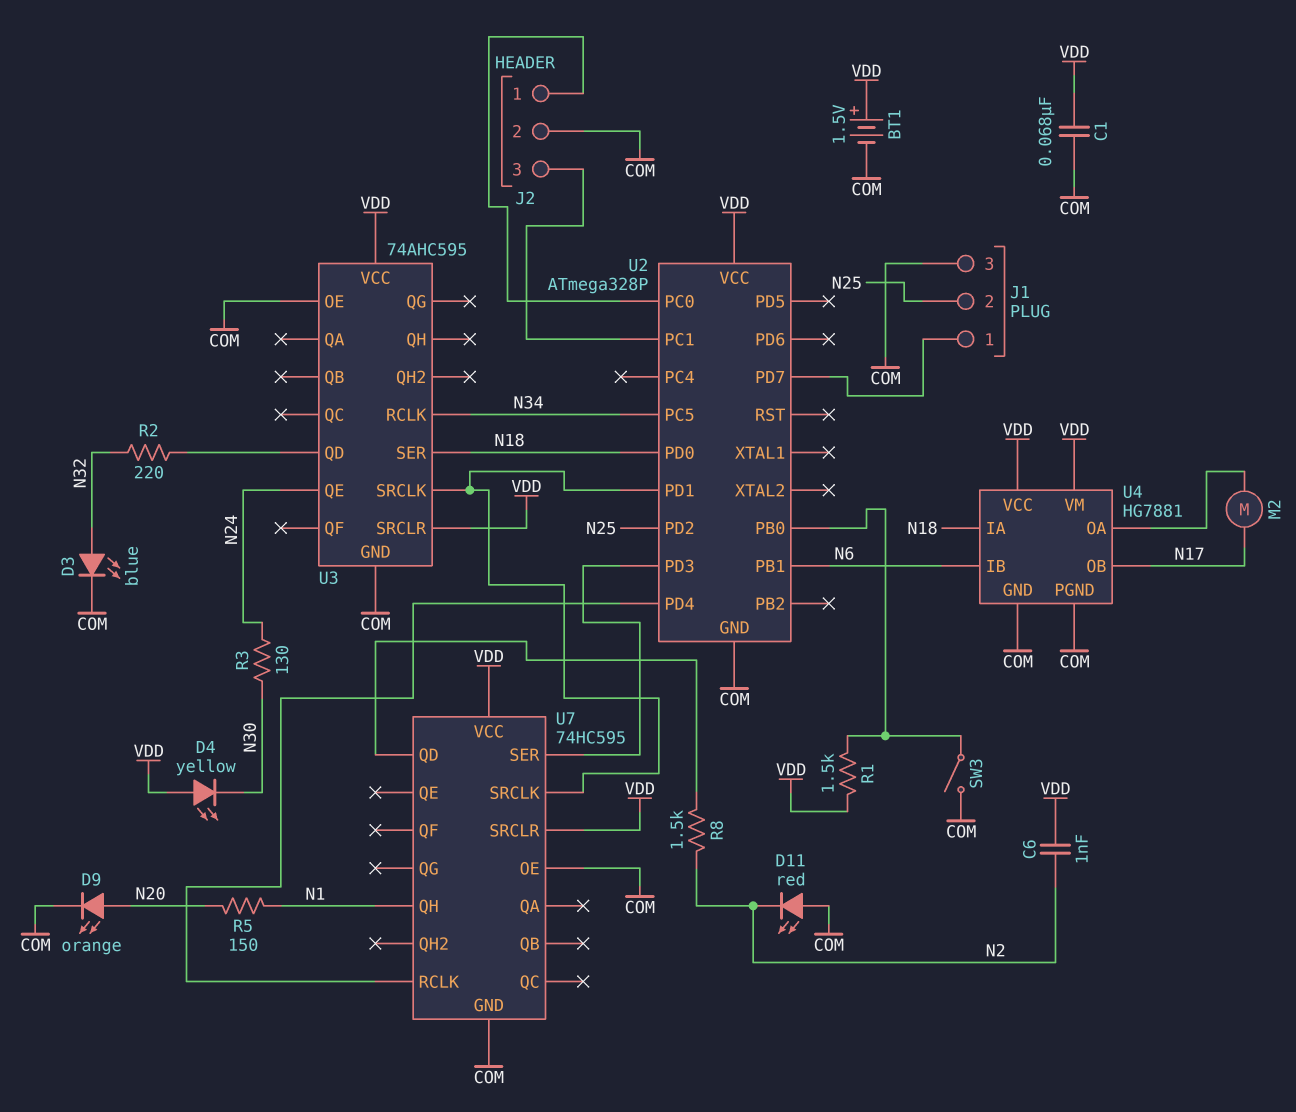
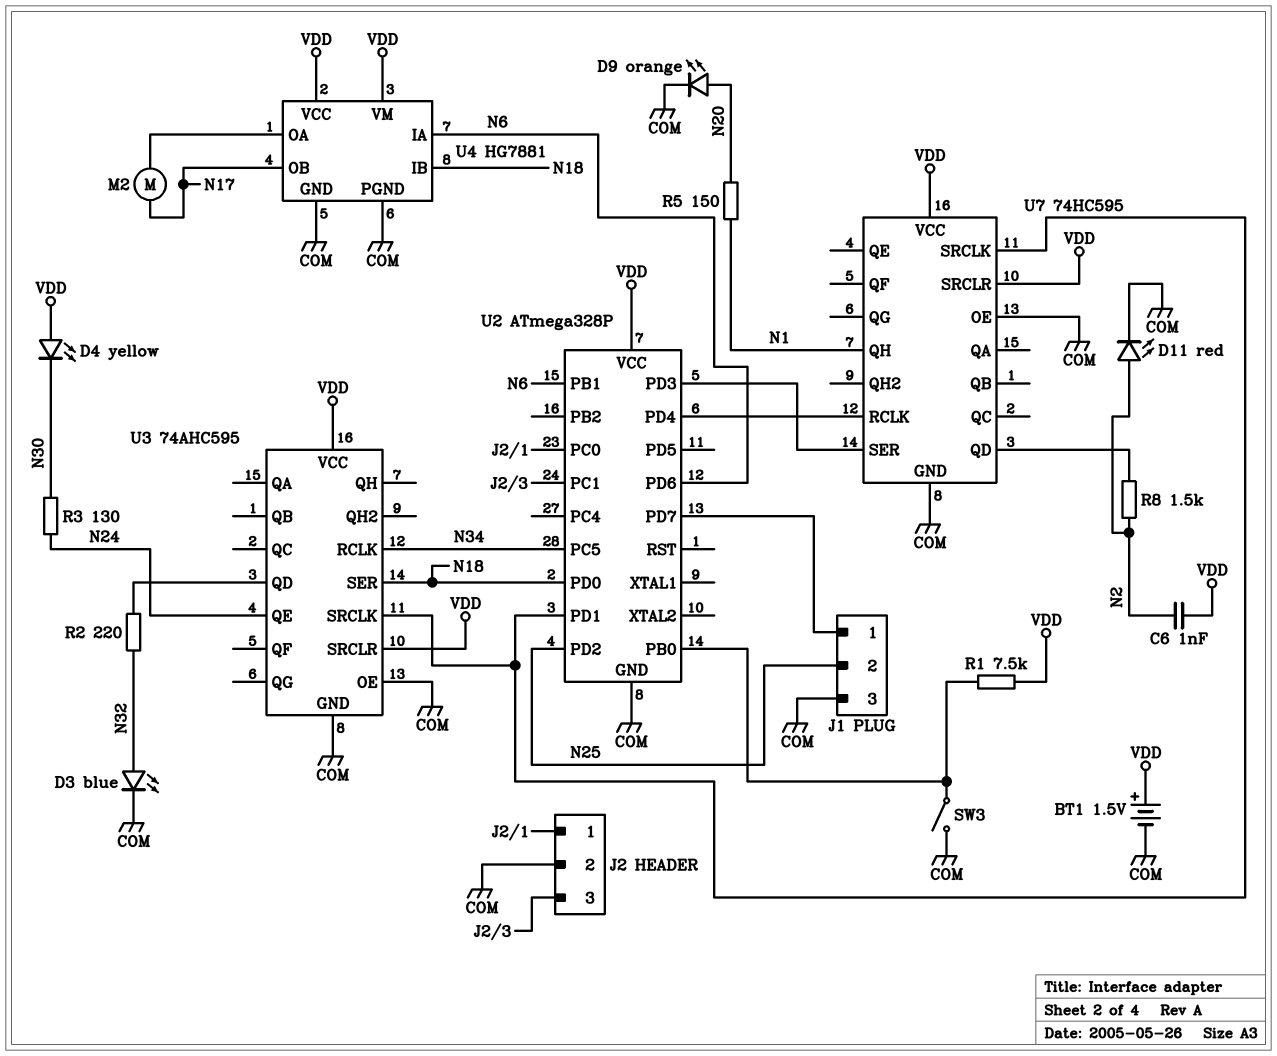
C1: 68nF (COM, VDD) -> none
D11: LED red (A COM, K N2) -> LED red (A N2, K COM)
R1: 1.5k (U2/PB0, VDD) -> 7.5k (U2/PB0, VDD)
U2 pin PD6: none -> N6
U4 pin IA: N18 -> N6
U4 pin IB: N6 -> N18

